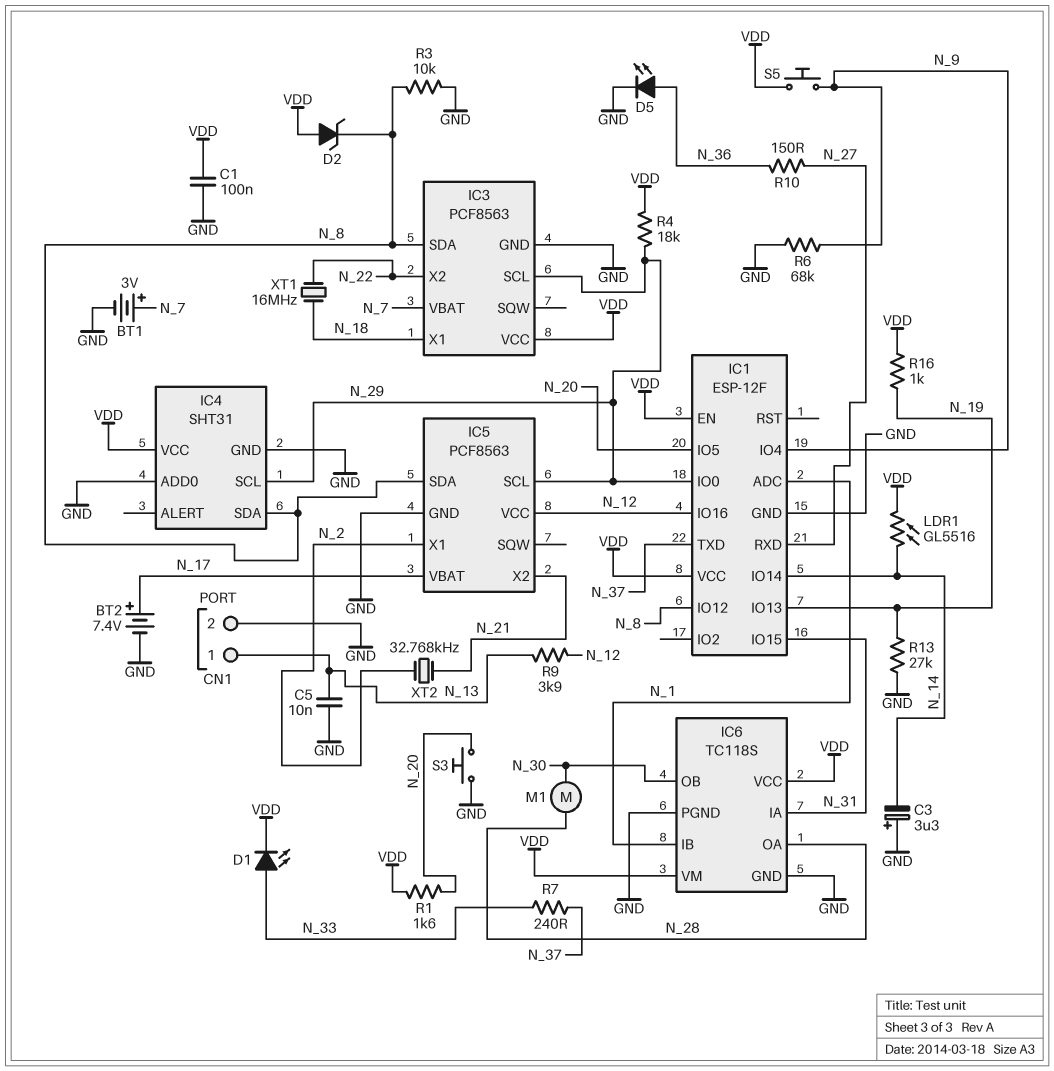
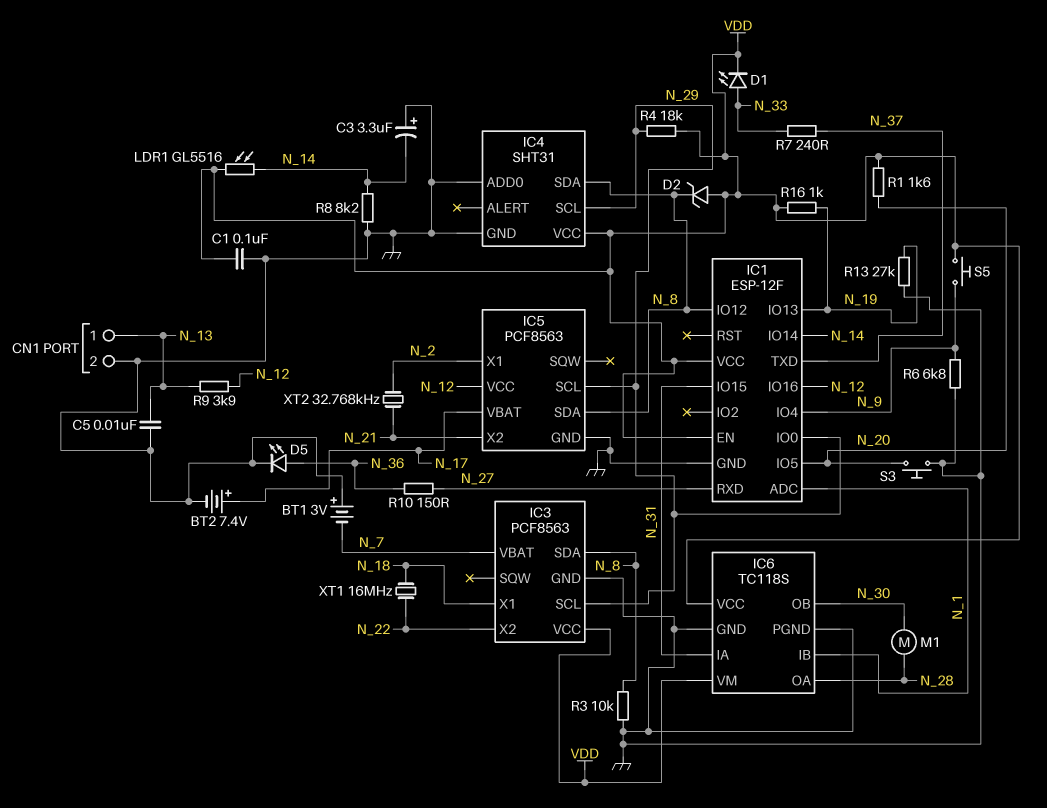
BT1: 3V (plus N_7, minus GND) -> 3V (plus GND, minus N_7)
R6: 68k (GND, N_9) -> 6.8k (GND, N_9)
R8: none -> 8.2k (GND, N_14)

